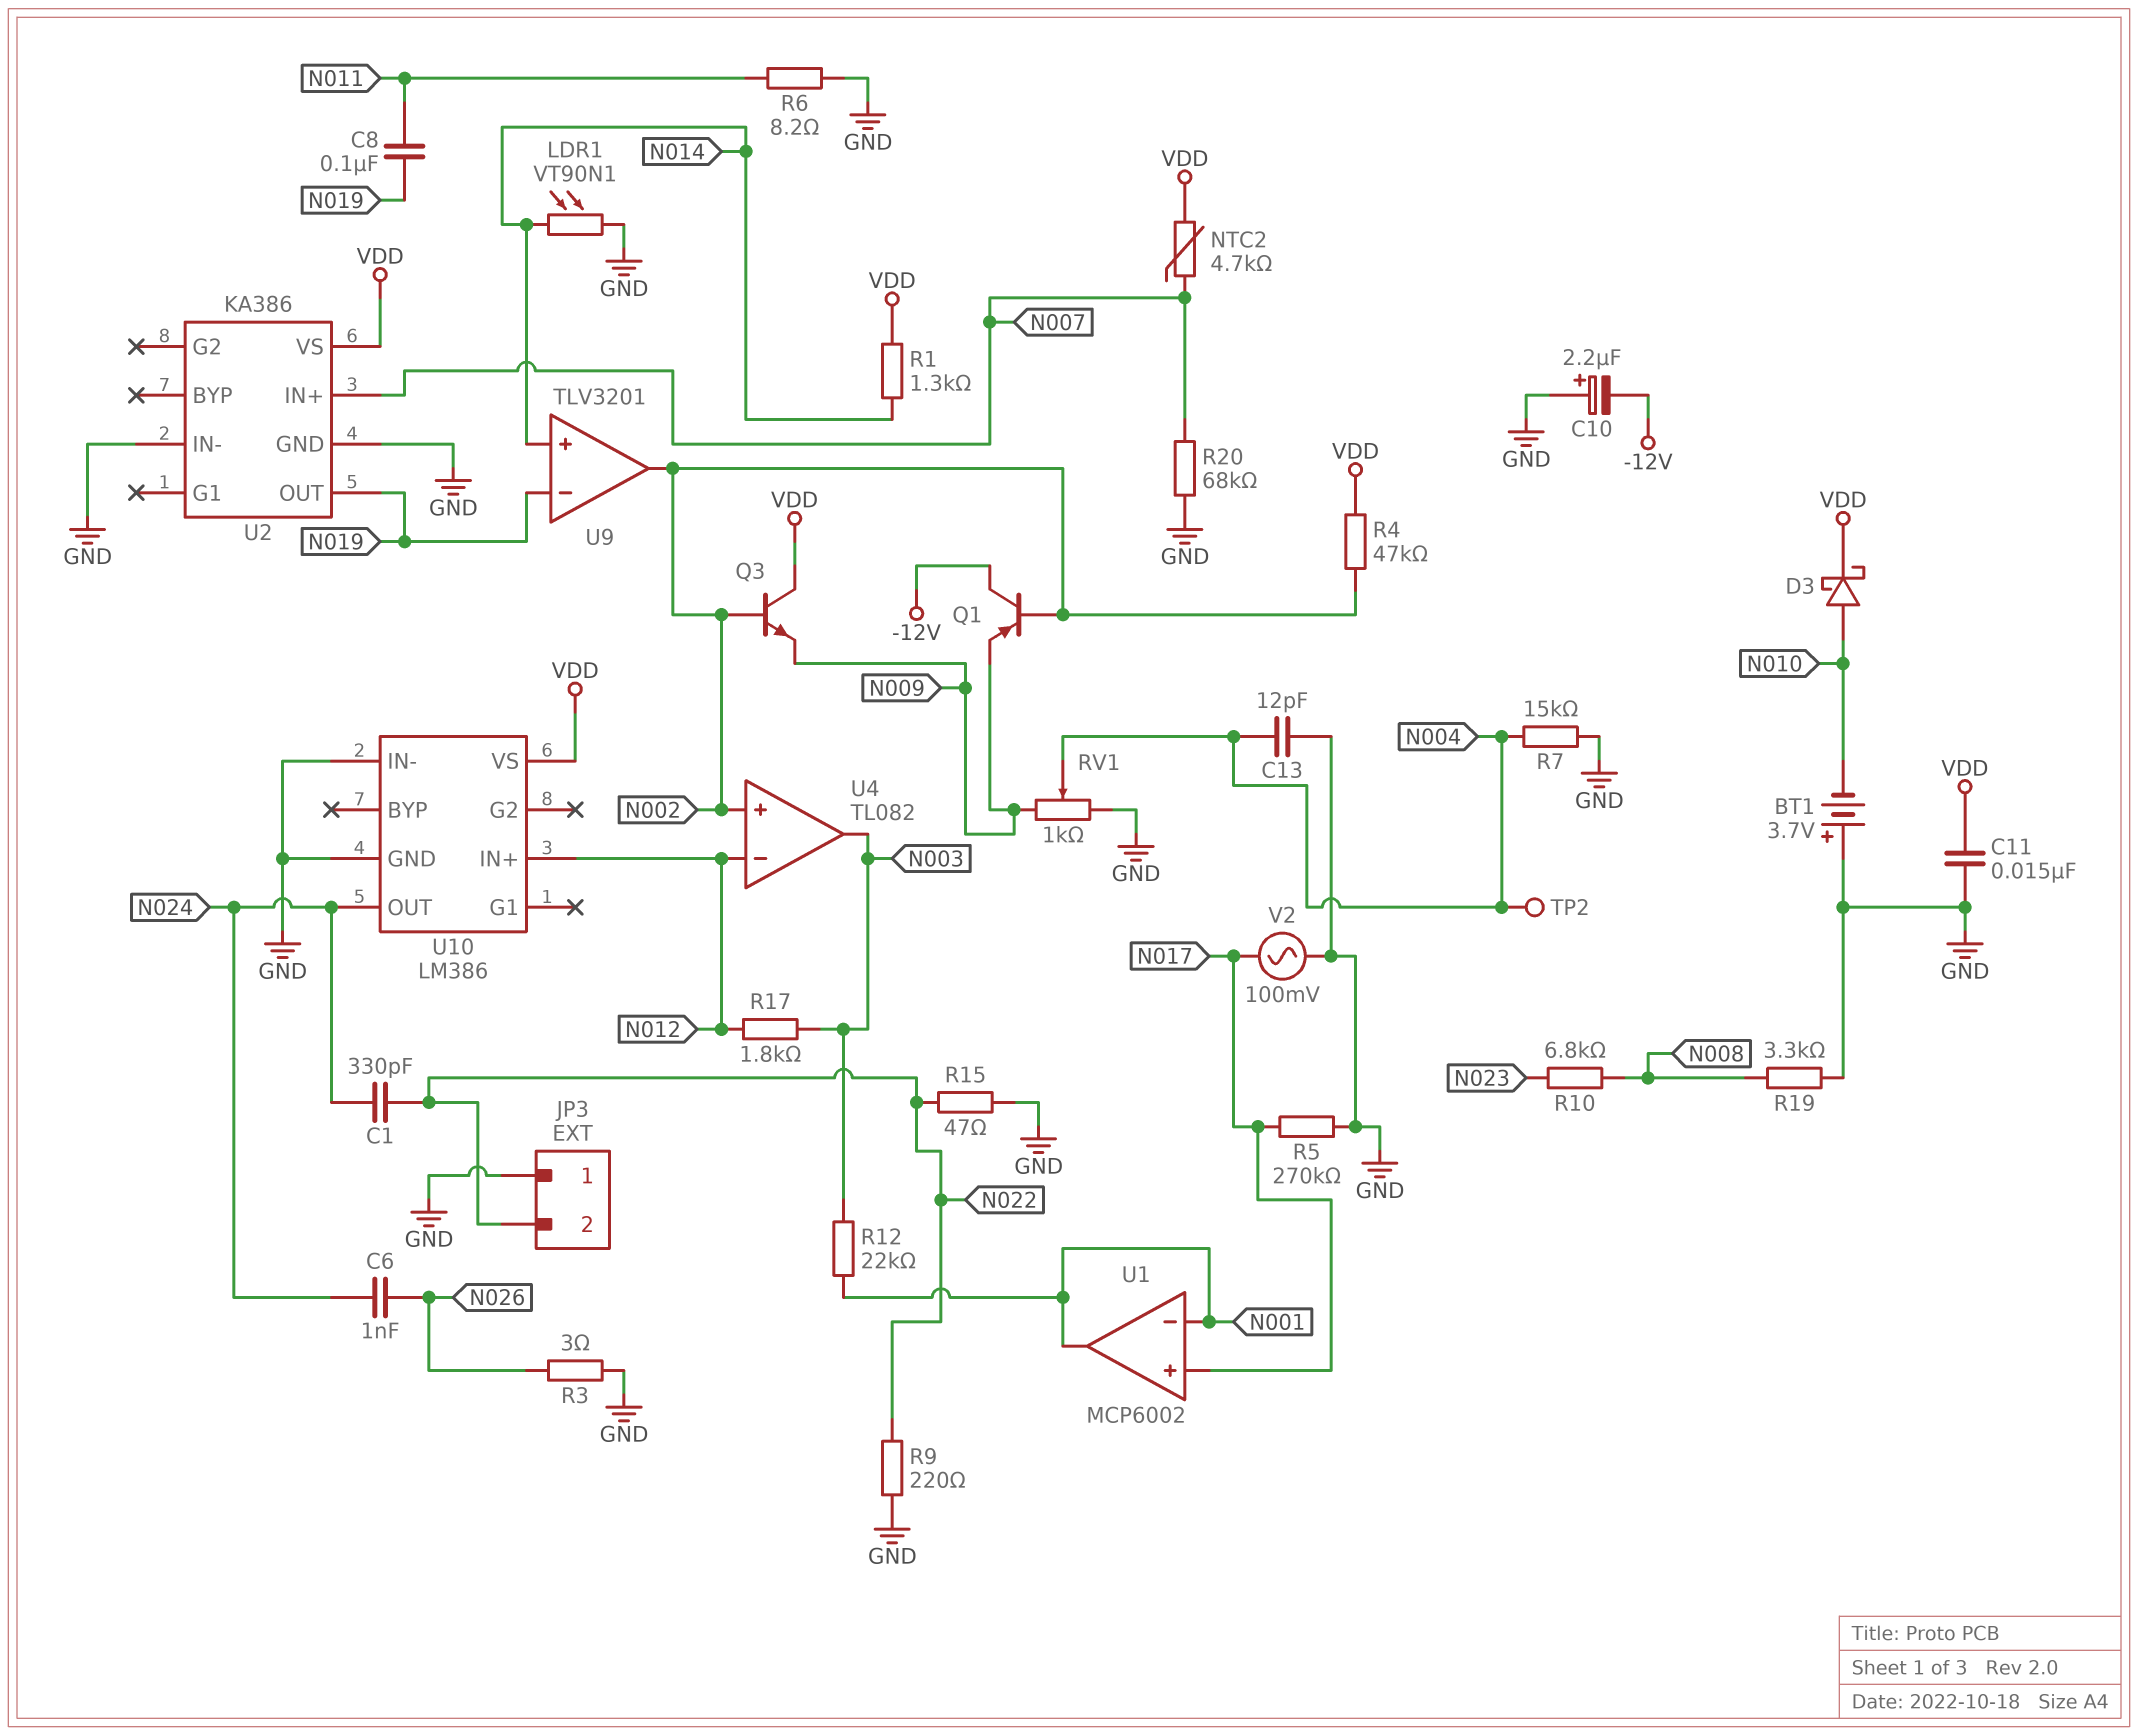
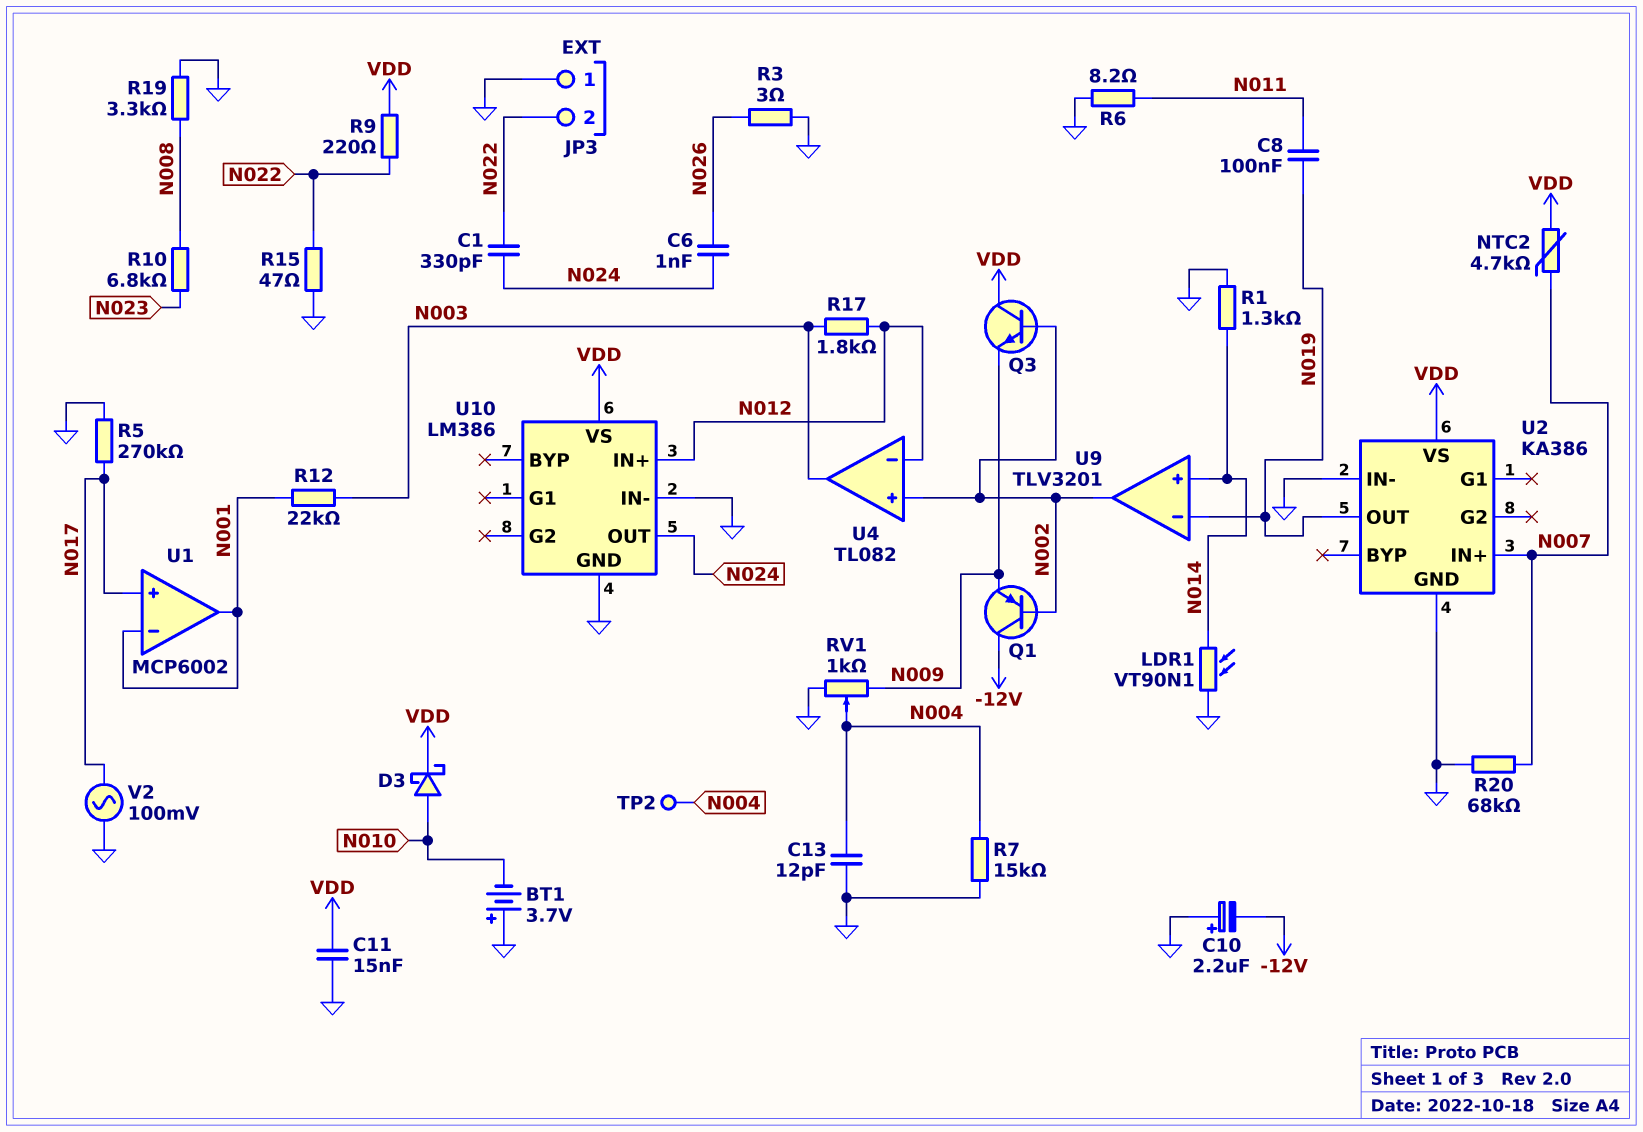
R1: 1.3k (N014, VDD) -> 1.3k (GND, N014)
R4: 47k (N002, VDD) -> none
R9: 220 (GND, N022) -> 220 (N022, VDD)

